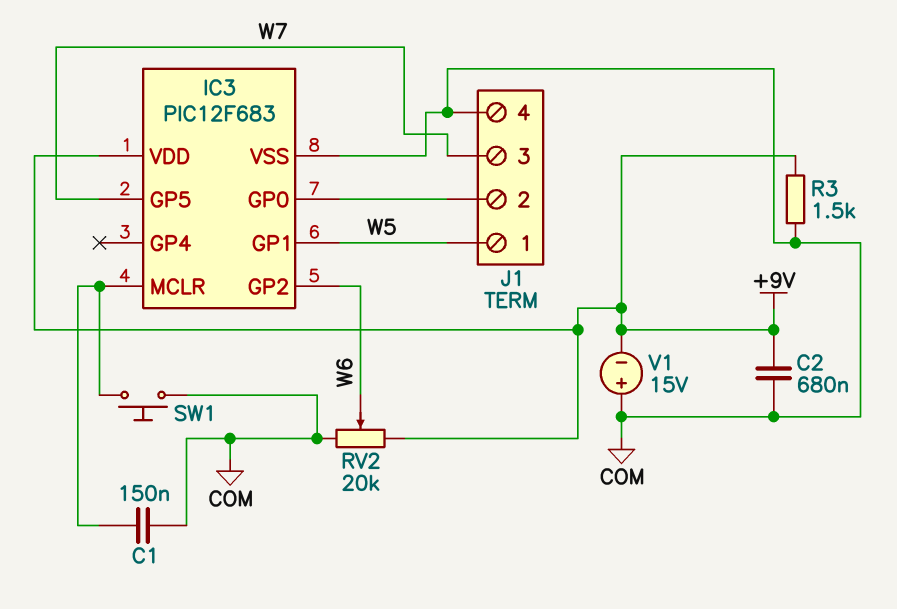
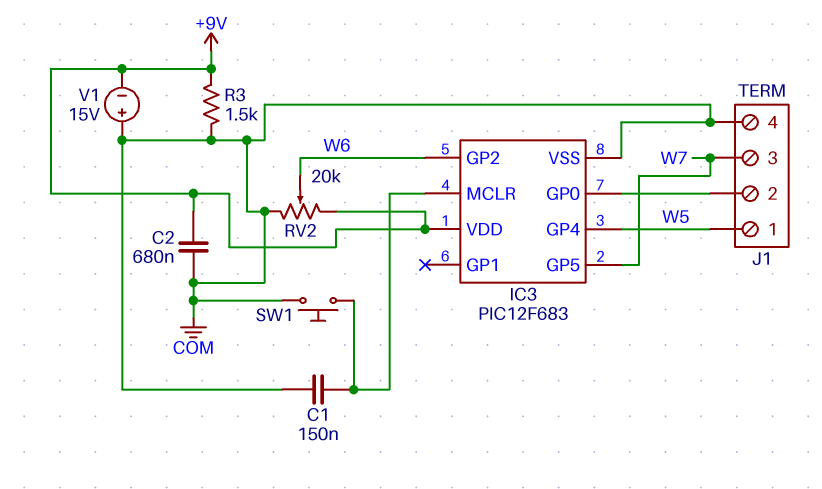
IC3 pin GP1: W5 -> none
IC3 pin GP4: none -> W5

